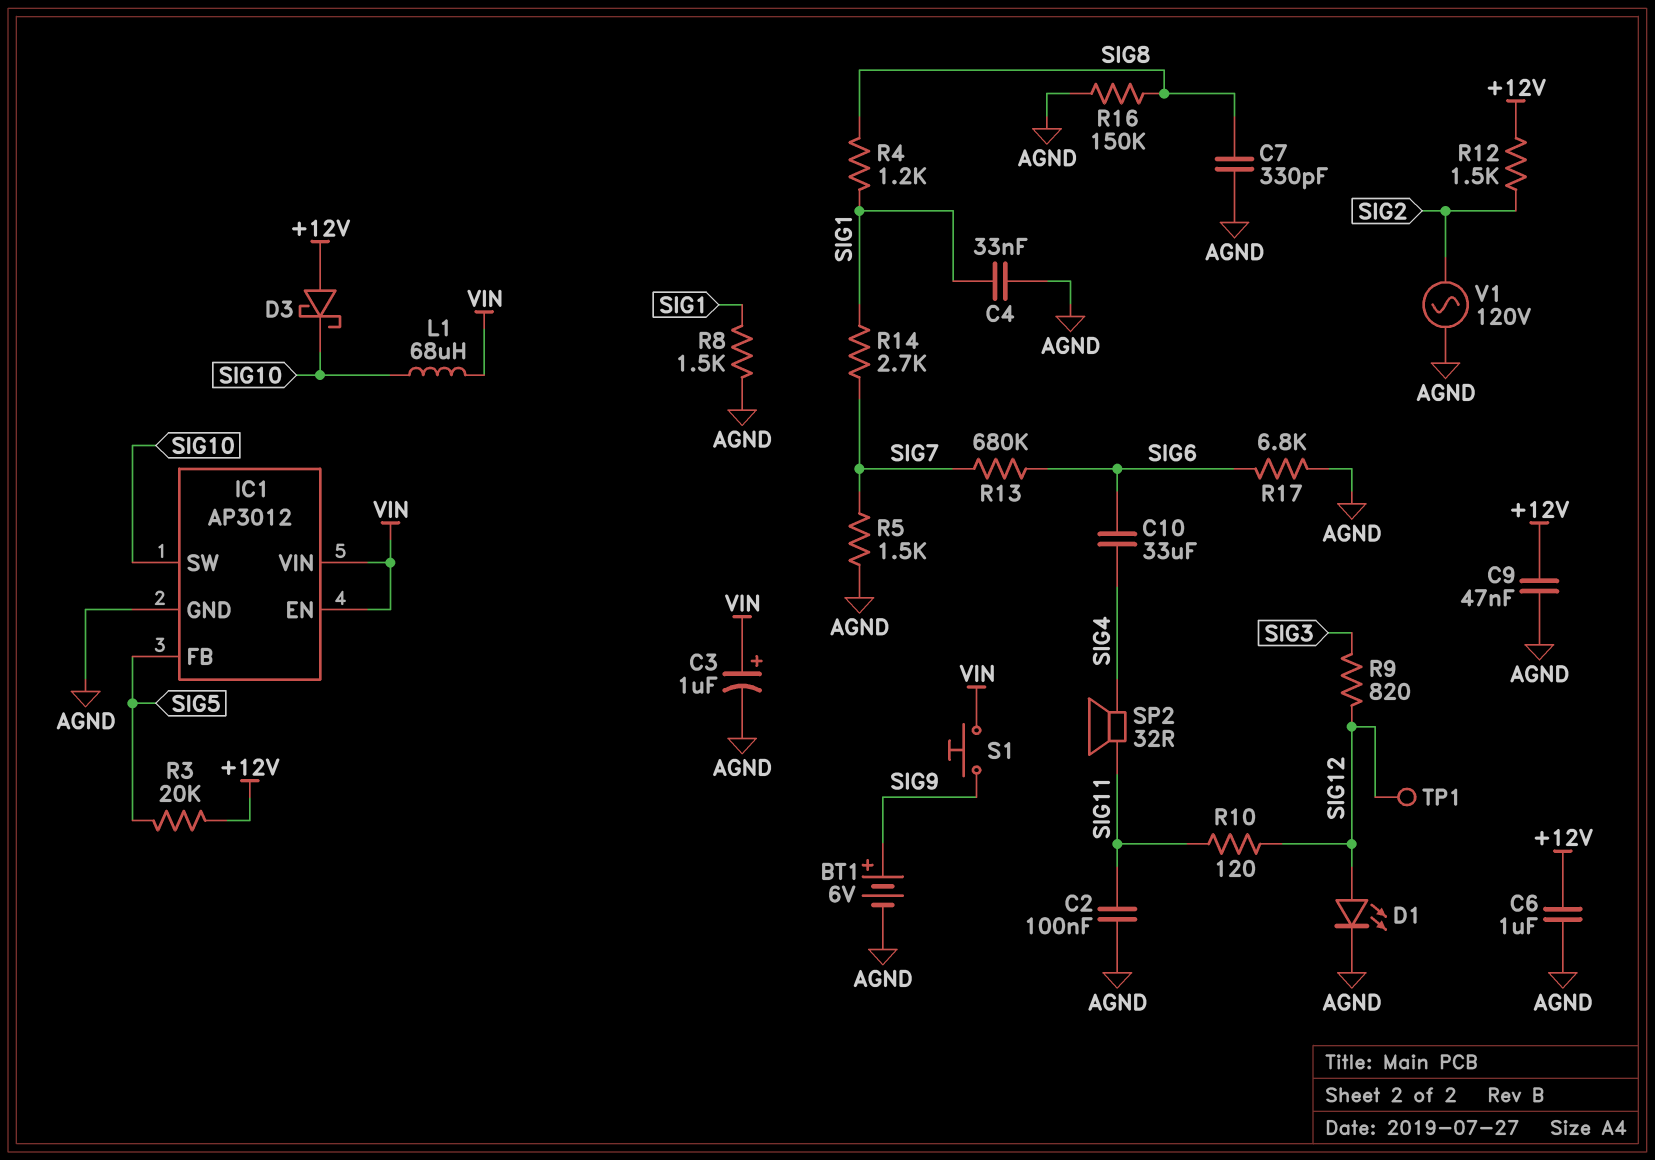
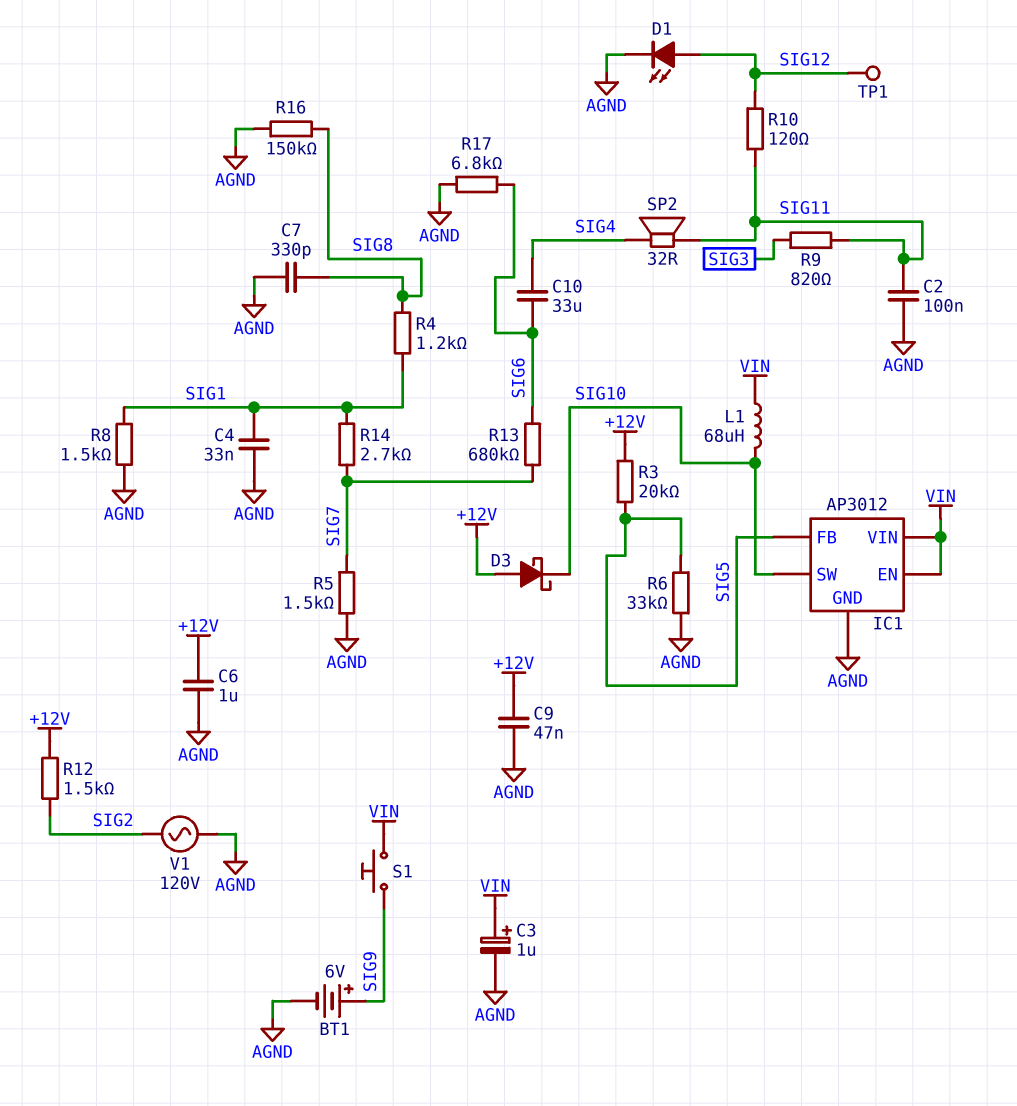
R6: none -> 33k (AGND, SIG5)
R9: 820 (SIG3, SIG12) -> 820 (SIG3, SIG11)

